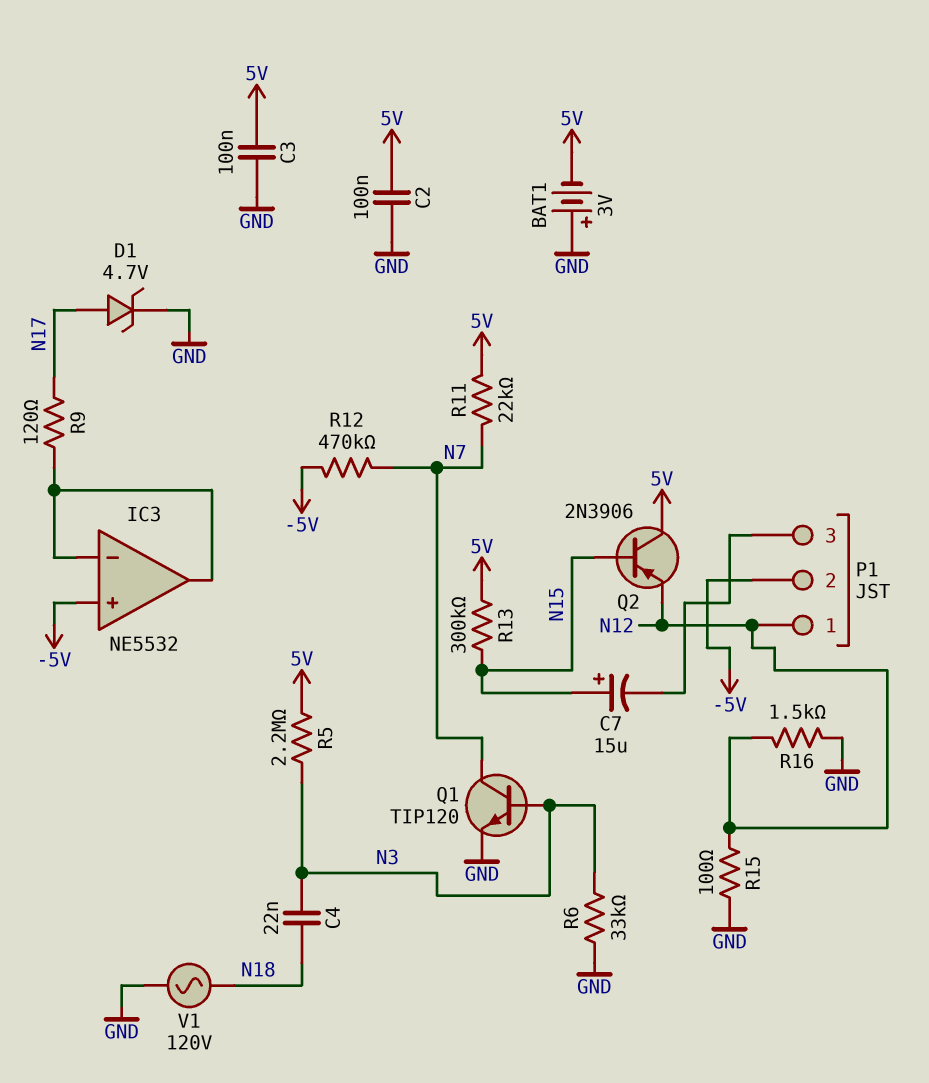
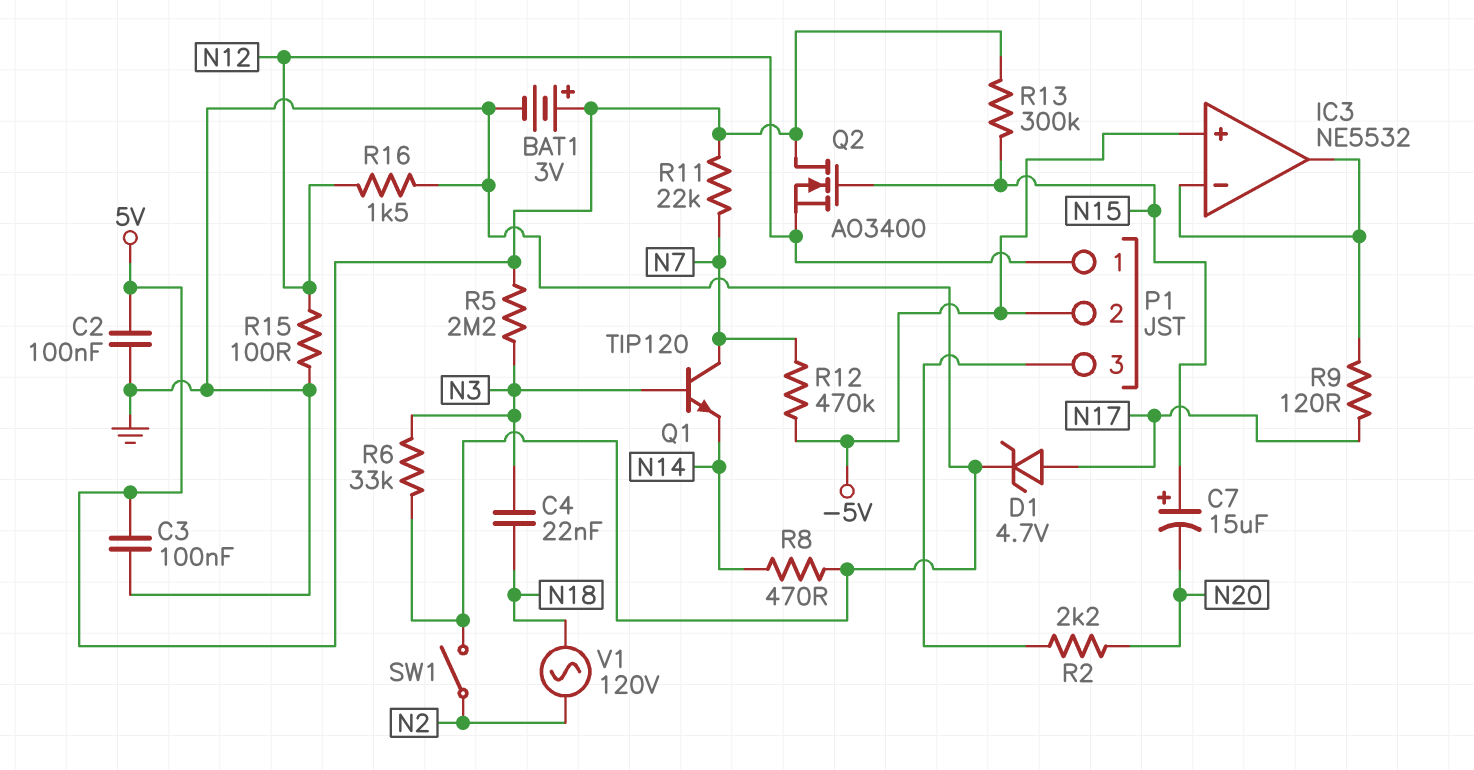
BAT1: 3V (plus GND, minus 5V) -> 3V (plus 5V, minus GND)
C7: 15uF (plus N15, minus P1/3) -> 15uF (plus N15, minus N20)
Q1: NPN TIP120 (B N3, C N7, E GND) -> NPN TIP120 (B N3, C N7, E N14)
Q2: PNP 2N3906 (B N15, C 5V, E N12) -> NMOS AO3400 (G N15, D 5V, S N12)
R2: none -> 2.2k (N20, P1/3)
R8: none -> 470 (GND, N14)
SW1: none -> switch (GND, N2)
V1: AC 120V (GND, N18) -> AC 120V (N2, N18)

